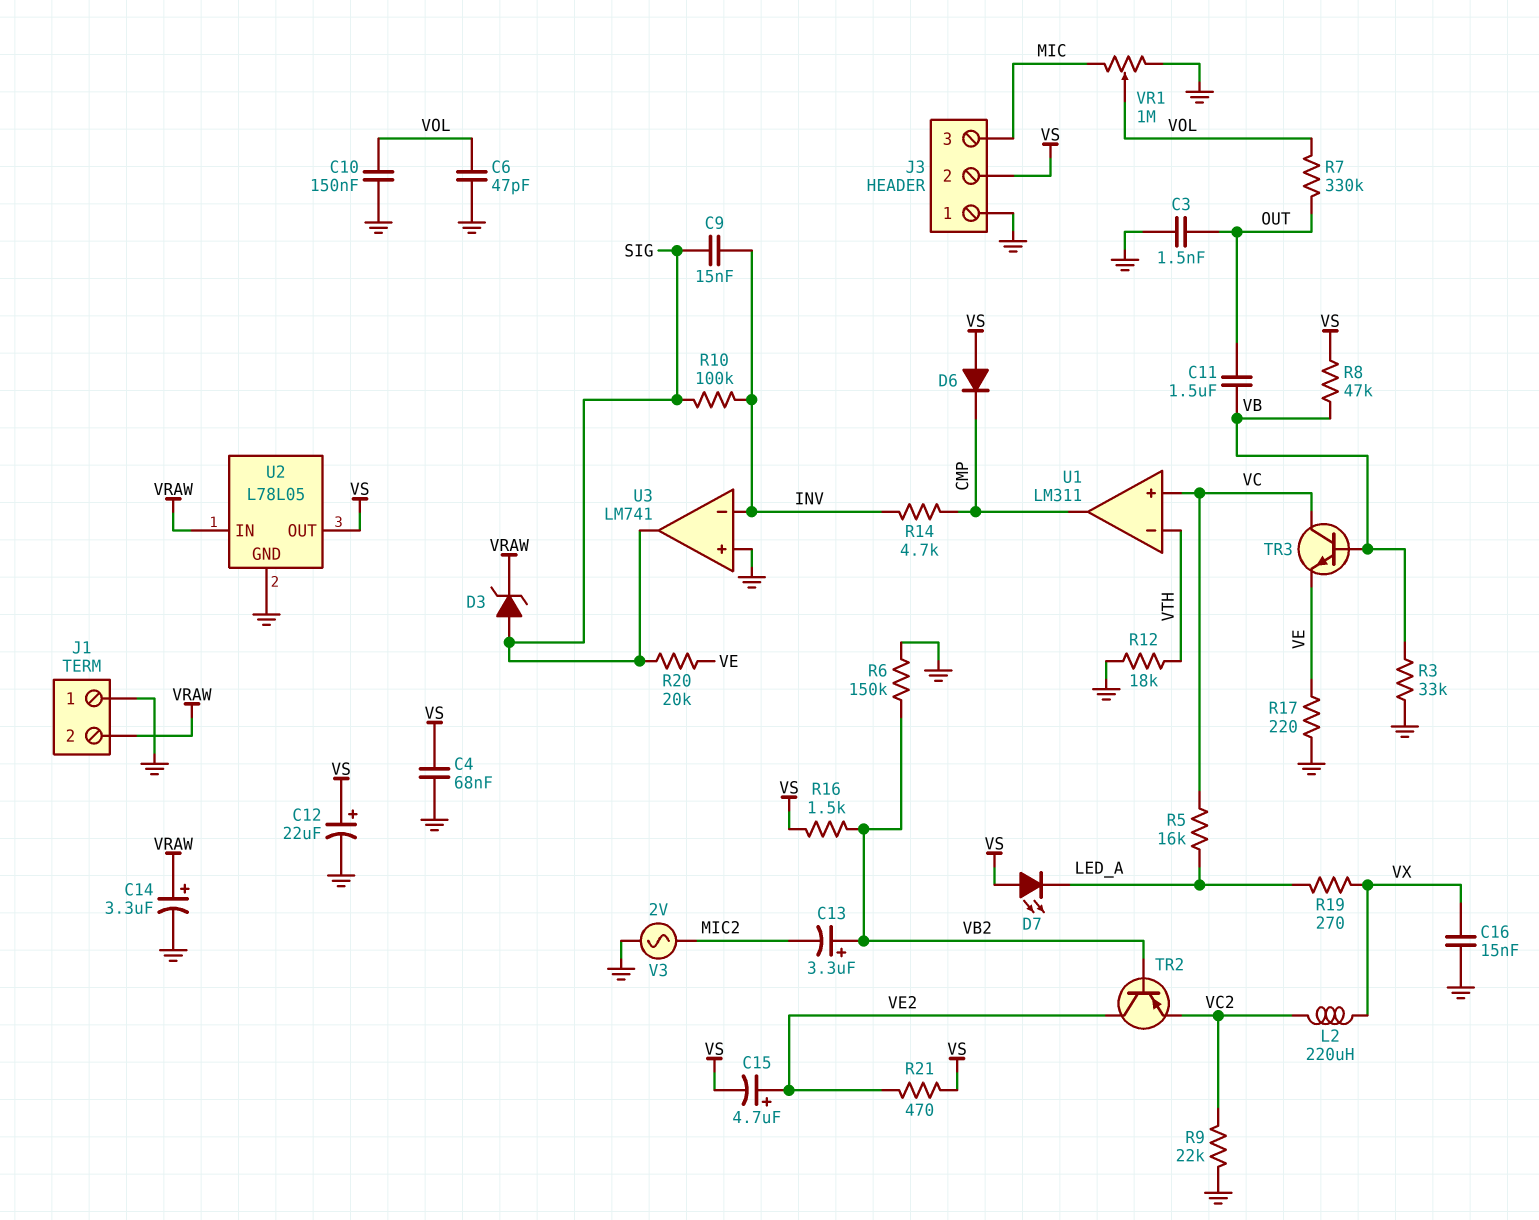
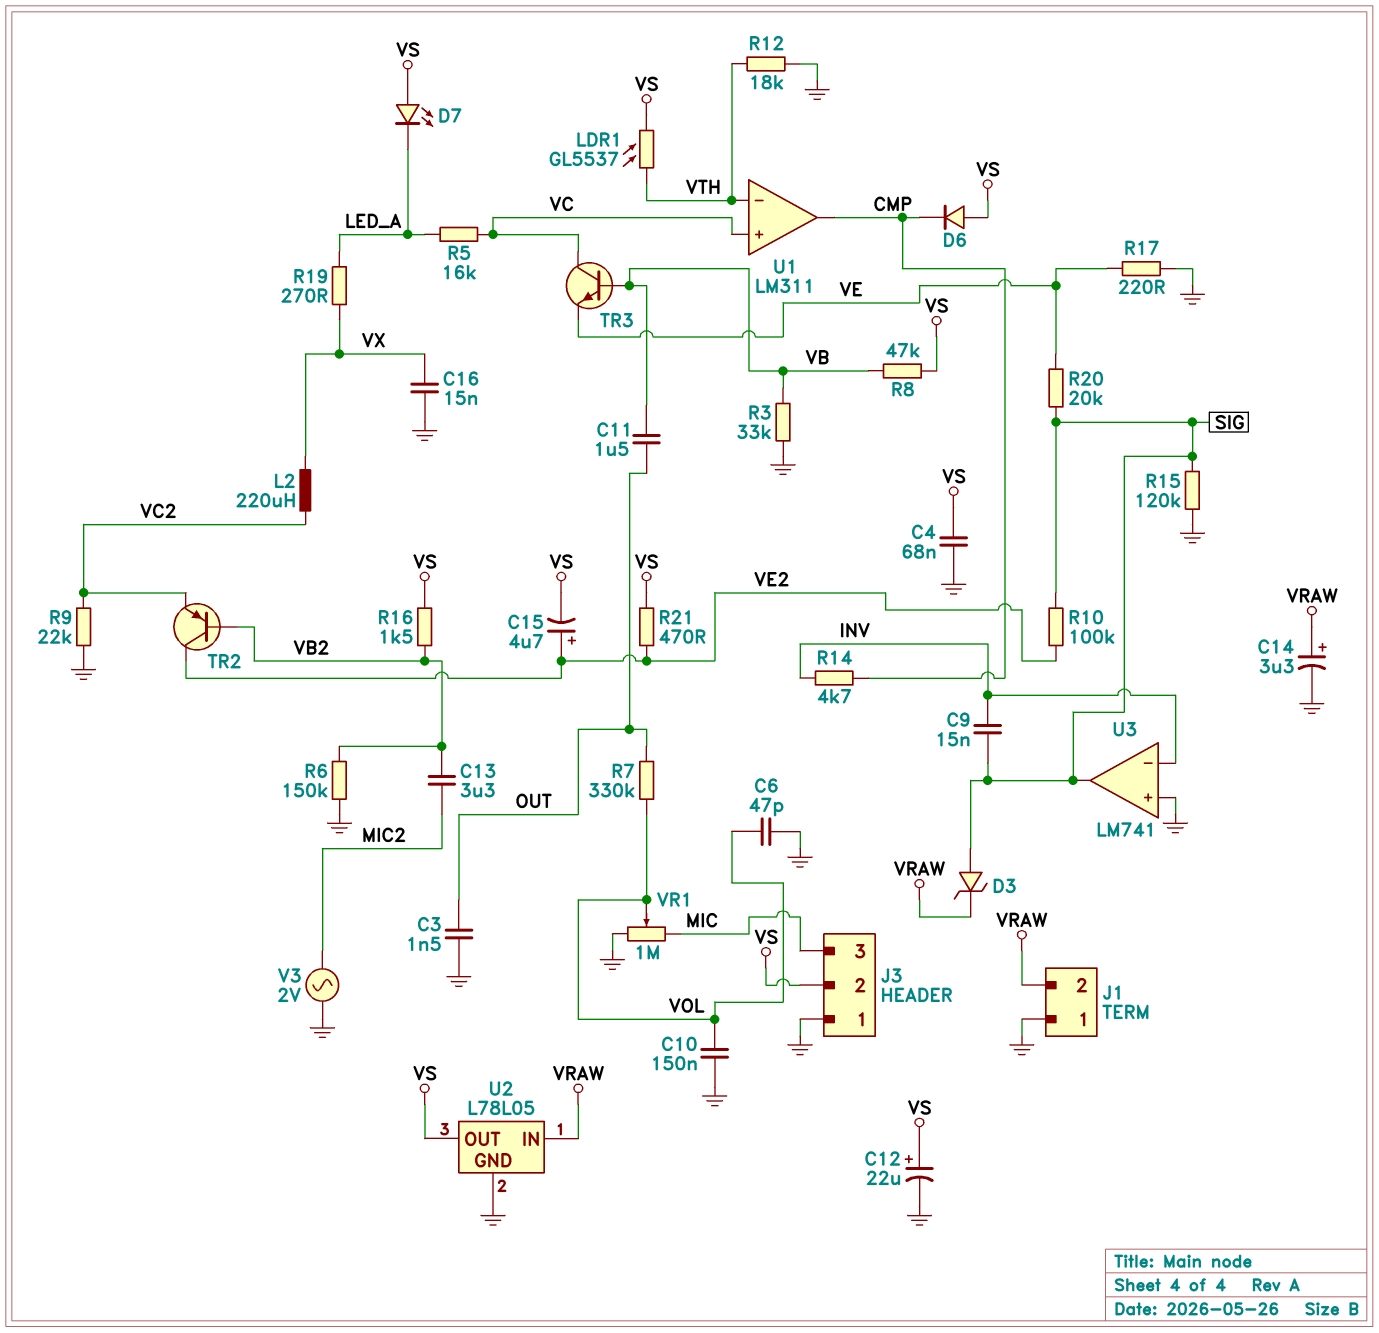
C13: 3.3uF (plus VB2, minus MIC2) -> 3.3uF (MIC2, VB2)
LDR1: none -> GL5537 (VS, VTH)
R10: 100k (INV, SIG) -> 100k (SIG, VE2)
R15: none -> 120k (GND, SIG)

